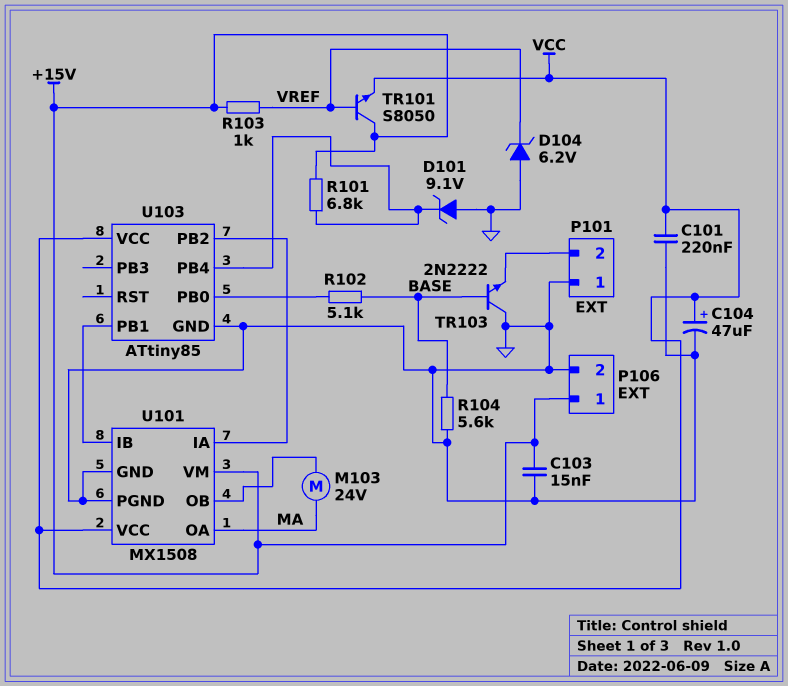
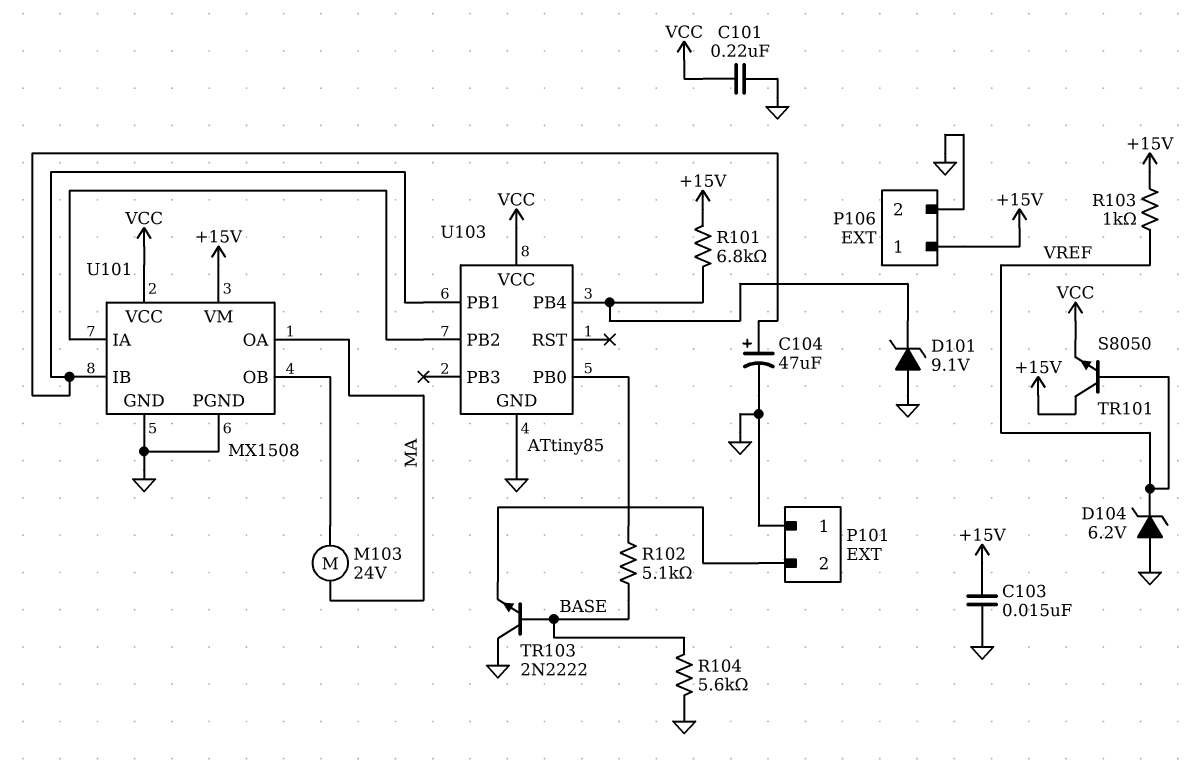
C104: 47uF (plus VCC, minus GND) -> 47uF (plus U101/IB, minus GND)

